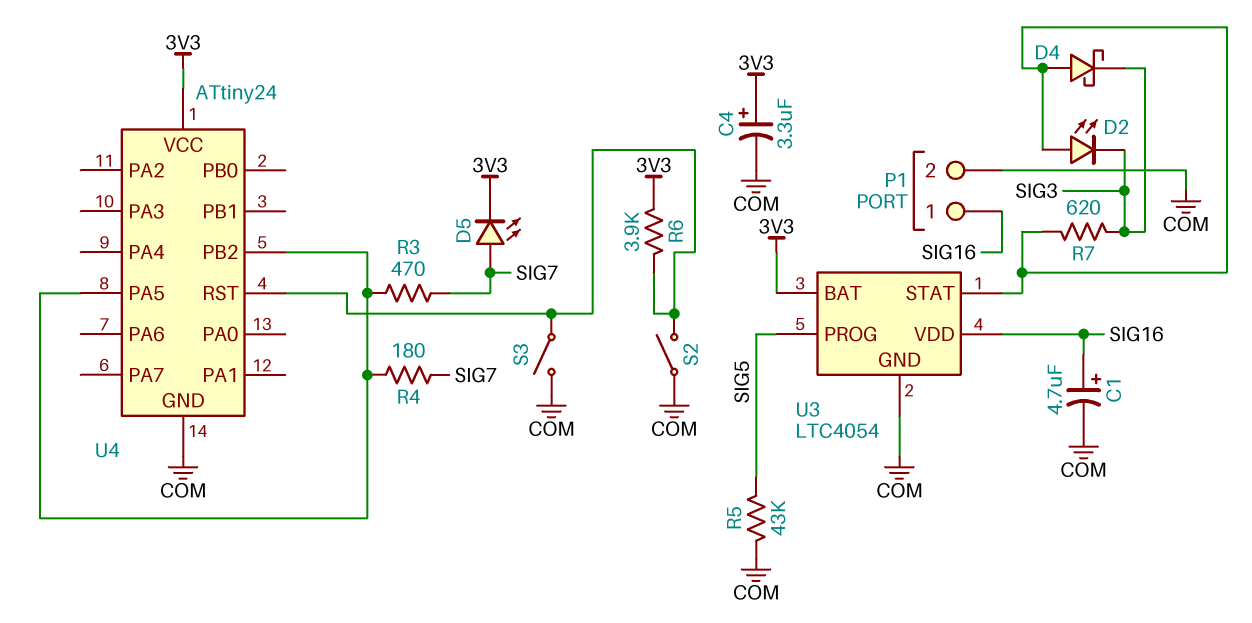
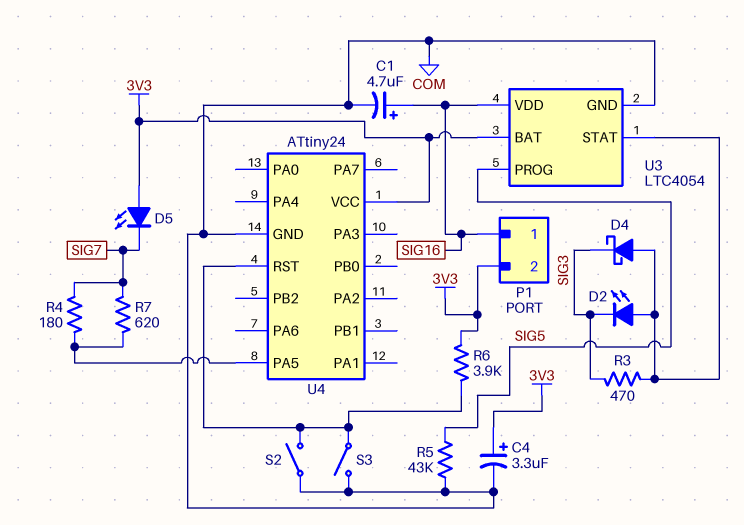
D5: LED (A SIG7, K 3V3) -> LED (A 3V3, K SIG7)
P1 pin 2: COM -> 3V3
R3: 470 (SIG7, U4/PA5) -> 470 (SIG3, U3/STAT)
R7: 620 (SIG3, U3/STAT) -> 620 (SIG7, U4/PA5)
U4 pin PB2: U4/PA5 -> none

